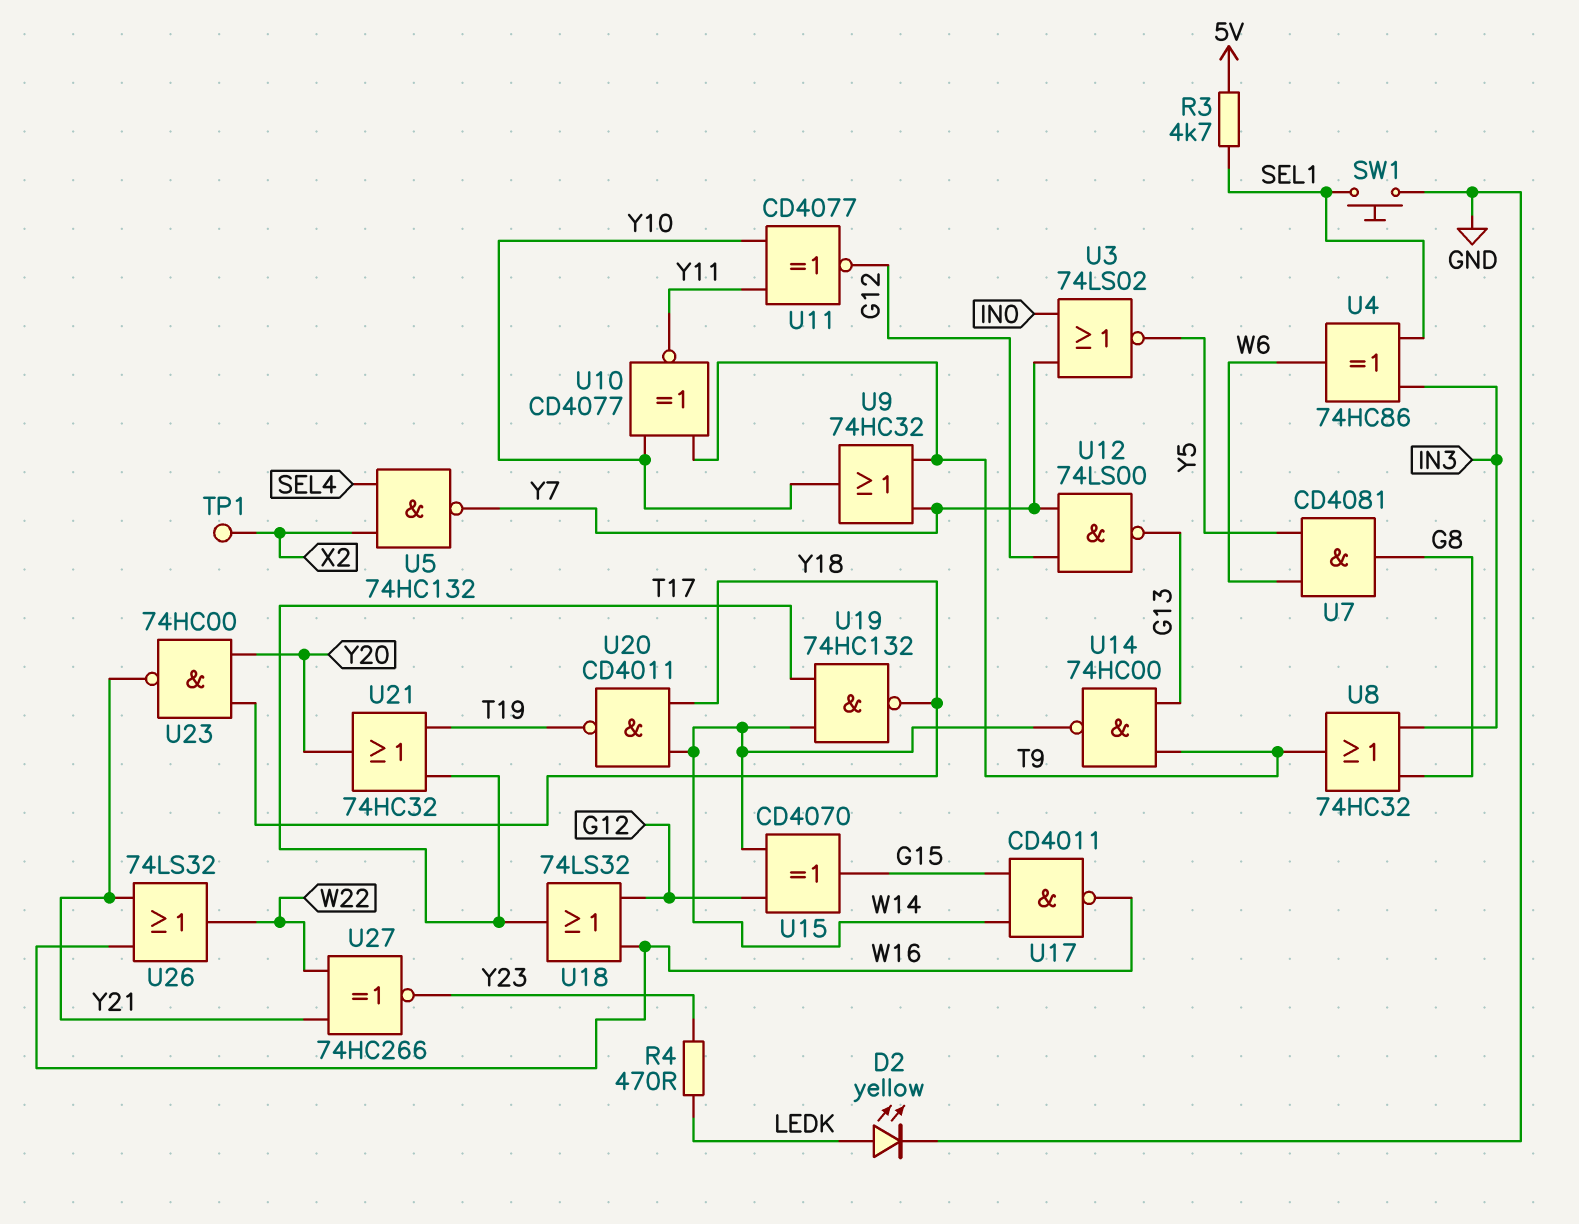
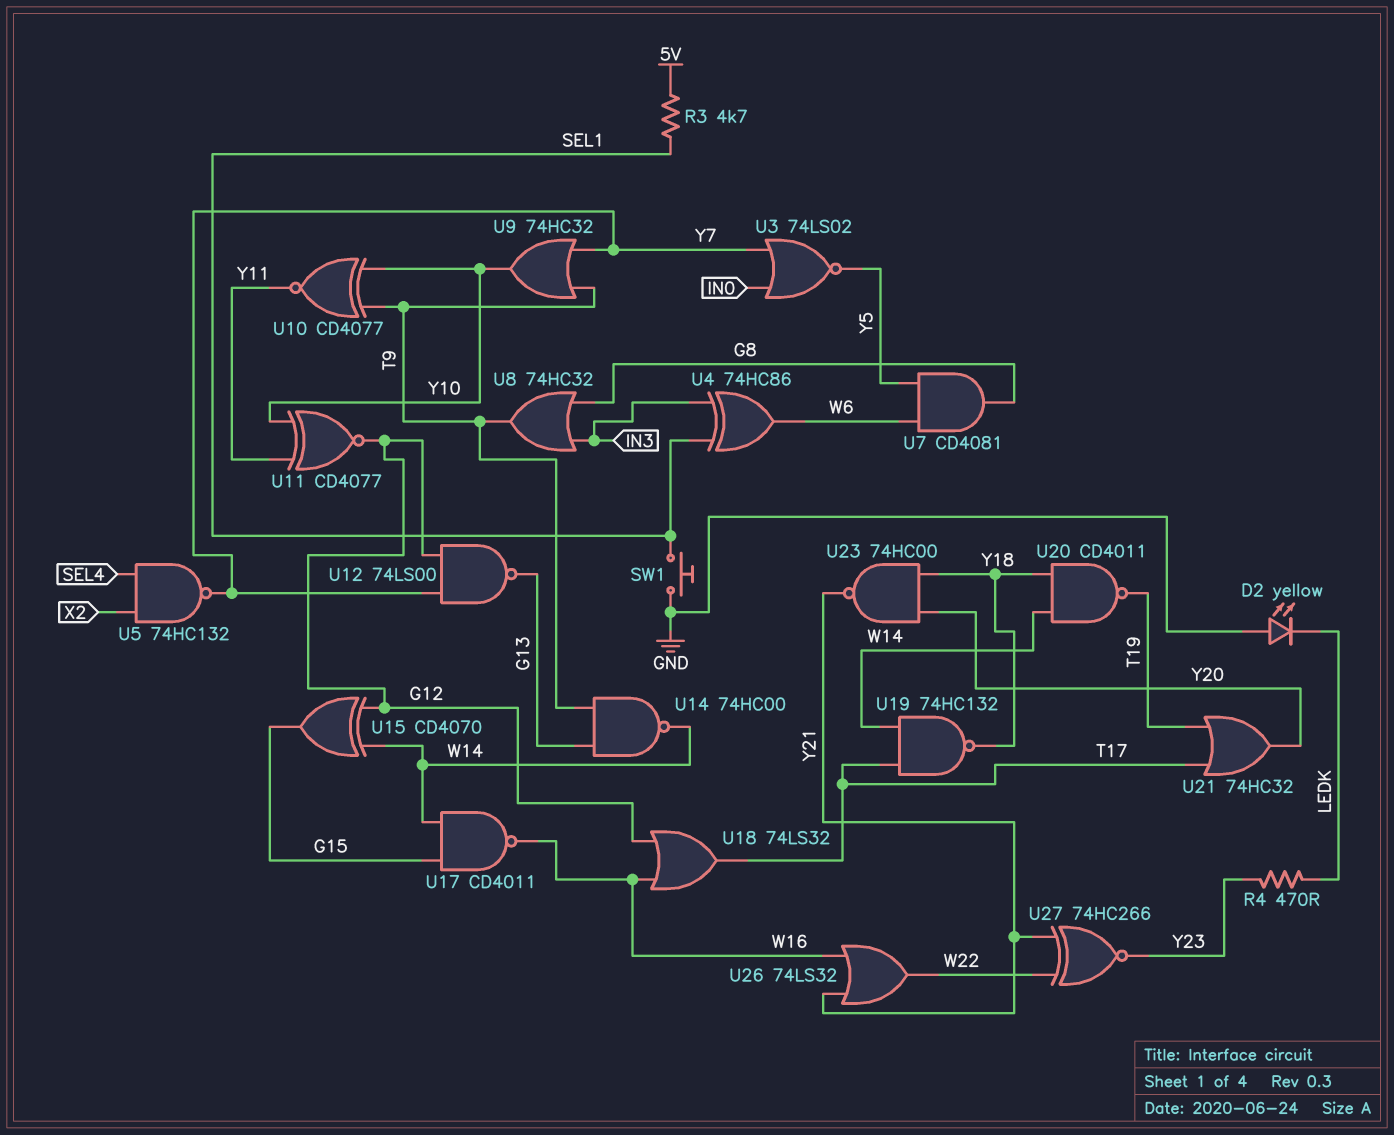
D2: LED yellow (A LEDK, K GND) -> LED yellow (A GND, K LEDK)
TP1: test point (X2) -> none

